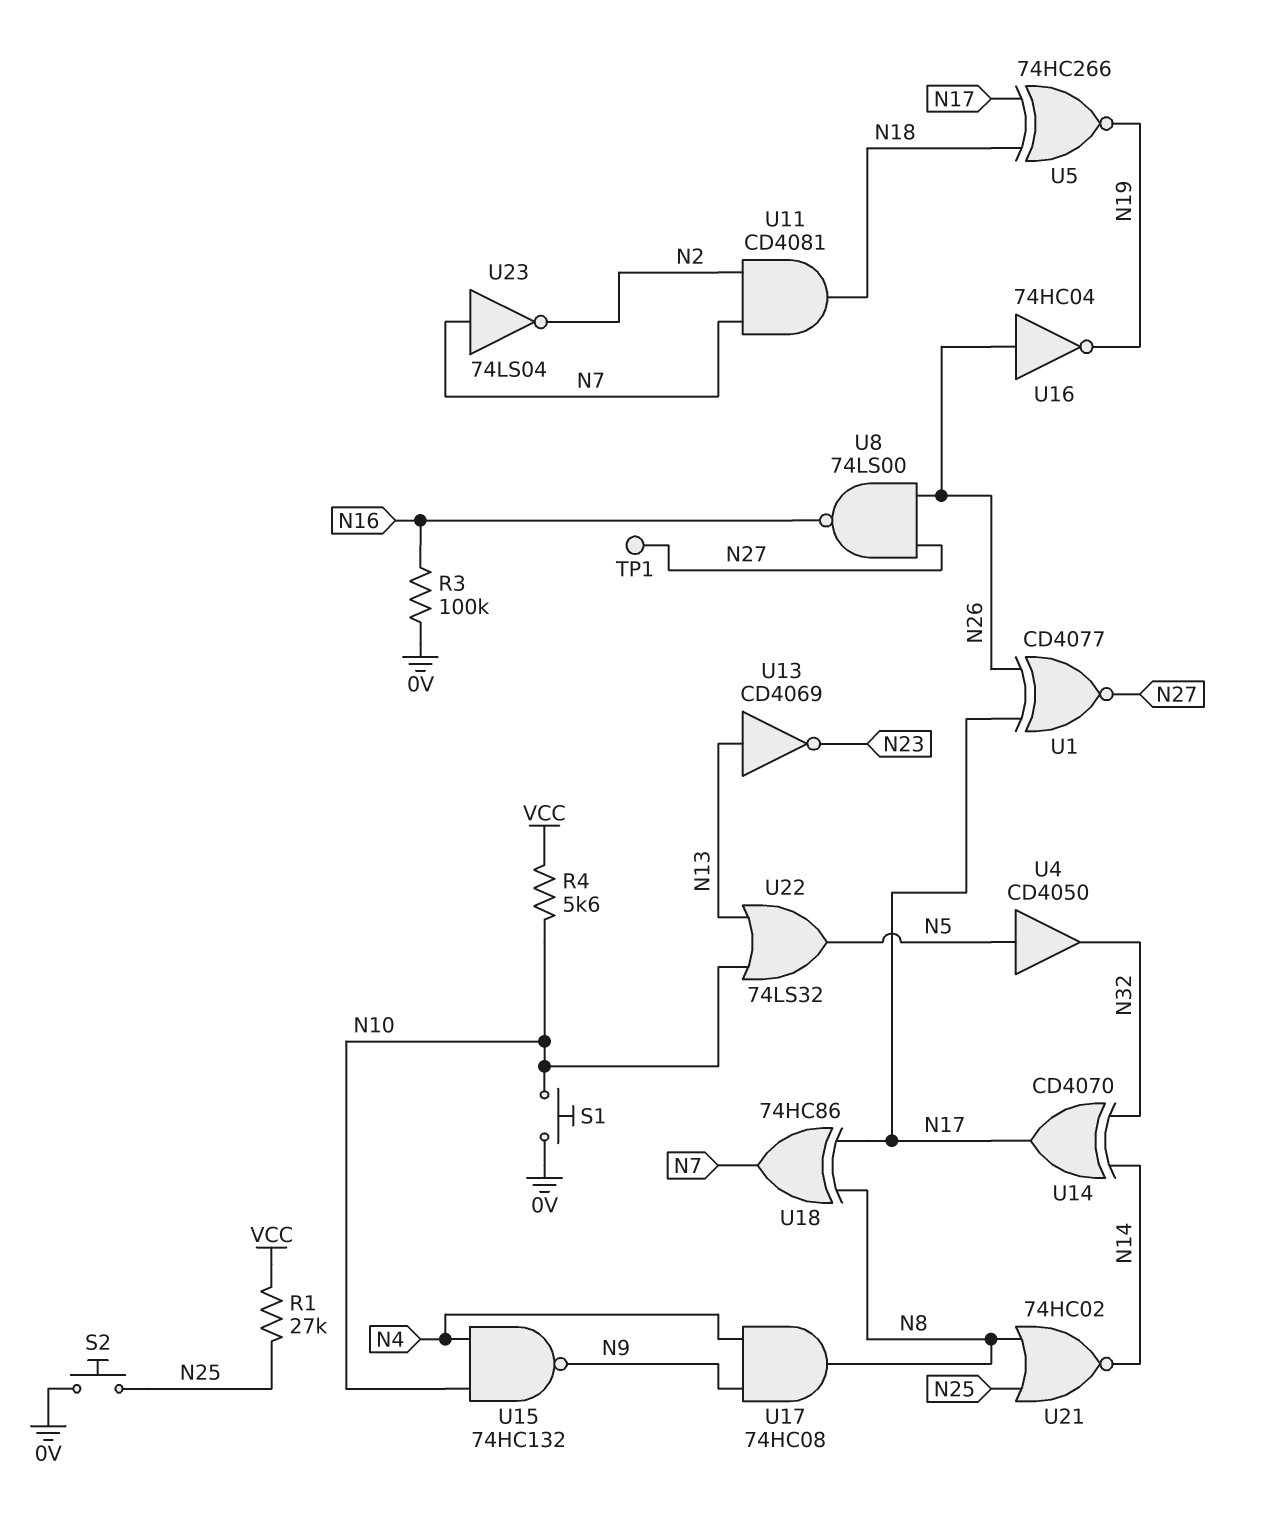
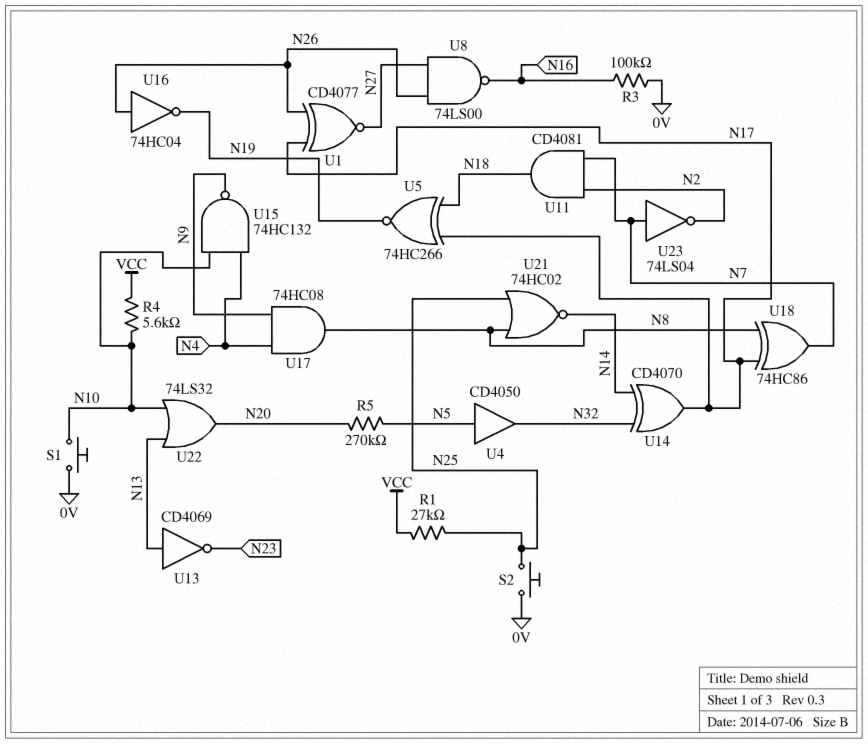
R5: none -> 270k (N5, N20)
TP1: test point (N27) -> none
U22: OR 74LS32 (in N10, in N13, out N5) -> OR 74LS32 (in N10, in N13, out N20)

